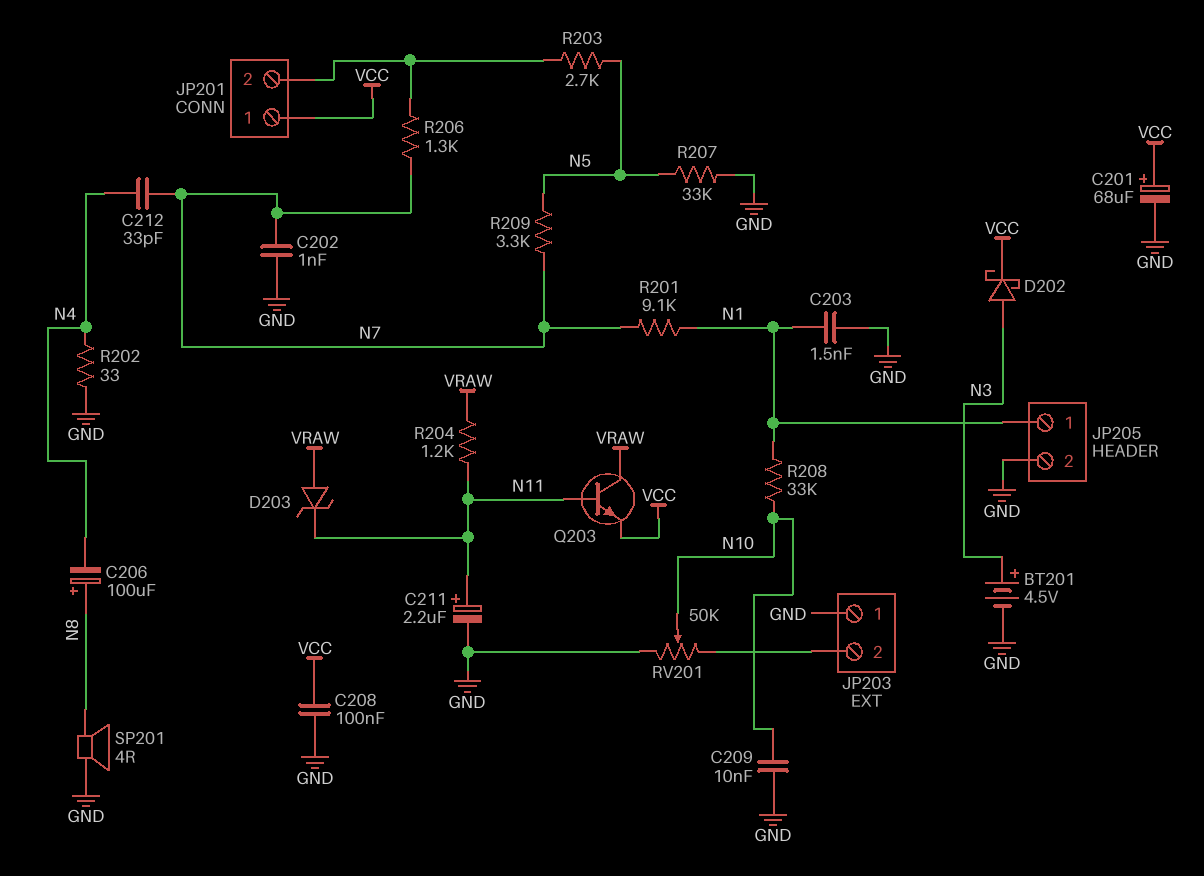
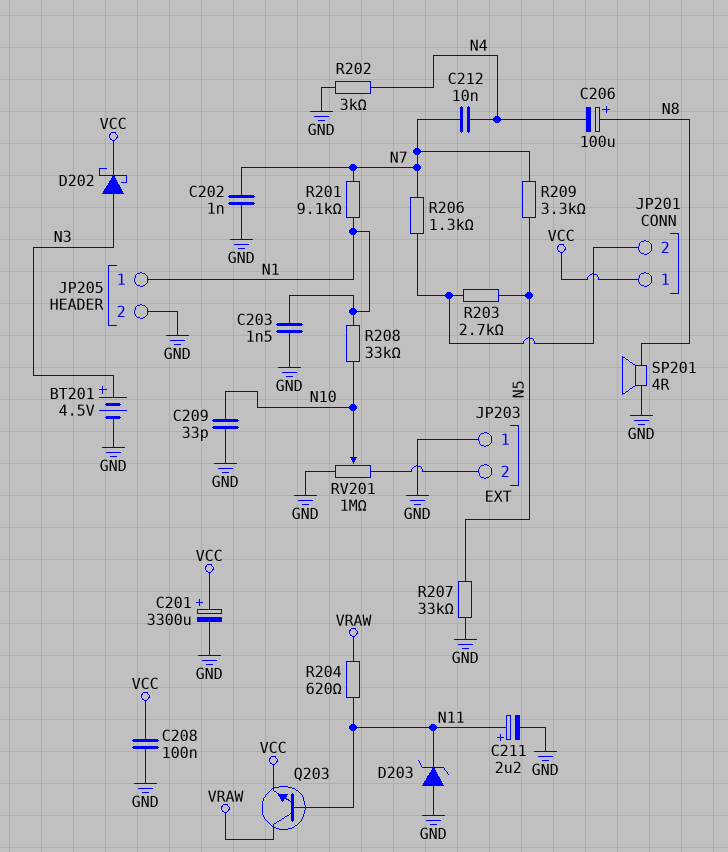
C201: 68uF (plus VCC, minus GND) -> 3300uF (plus VCC, minus GND)
C209: 10nF (GND, N10) -> 33pF (GND, N10)
C212: 33pF (N4, N7) -> 10nF (N4, N7)
D203: zener (A VRAW, K N11) -> zener (A GND, K N11)
R202: 33 (GND, N4) -> 3k (GND, N4)
R204: 1.2k (N11, VRAW) -> 620 (N11, VRAW)
RV201: 50k (GND, JP203/2, wiper N10) -> 1M (GND, JP203/2, wiper N10)

